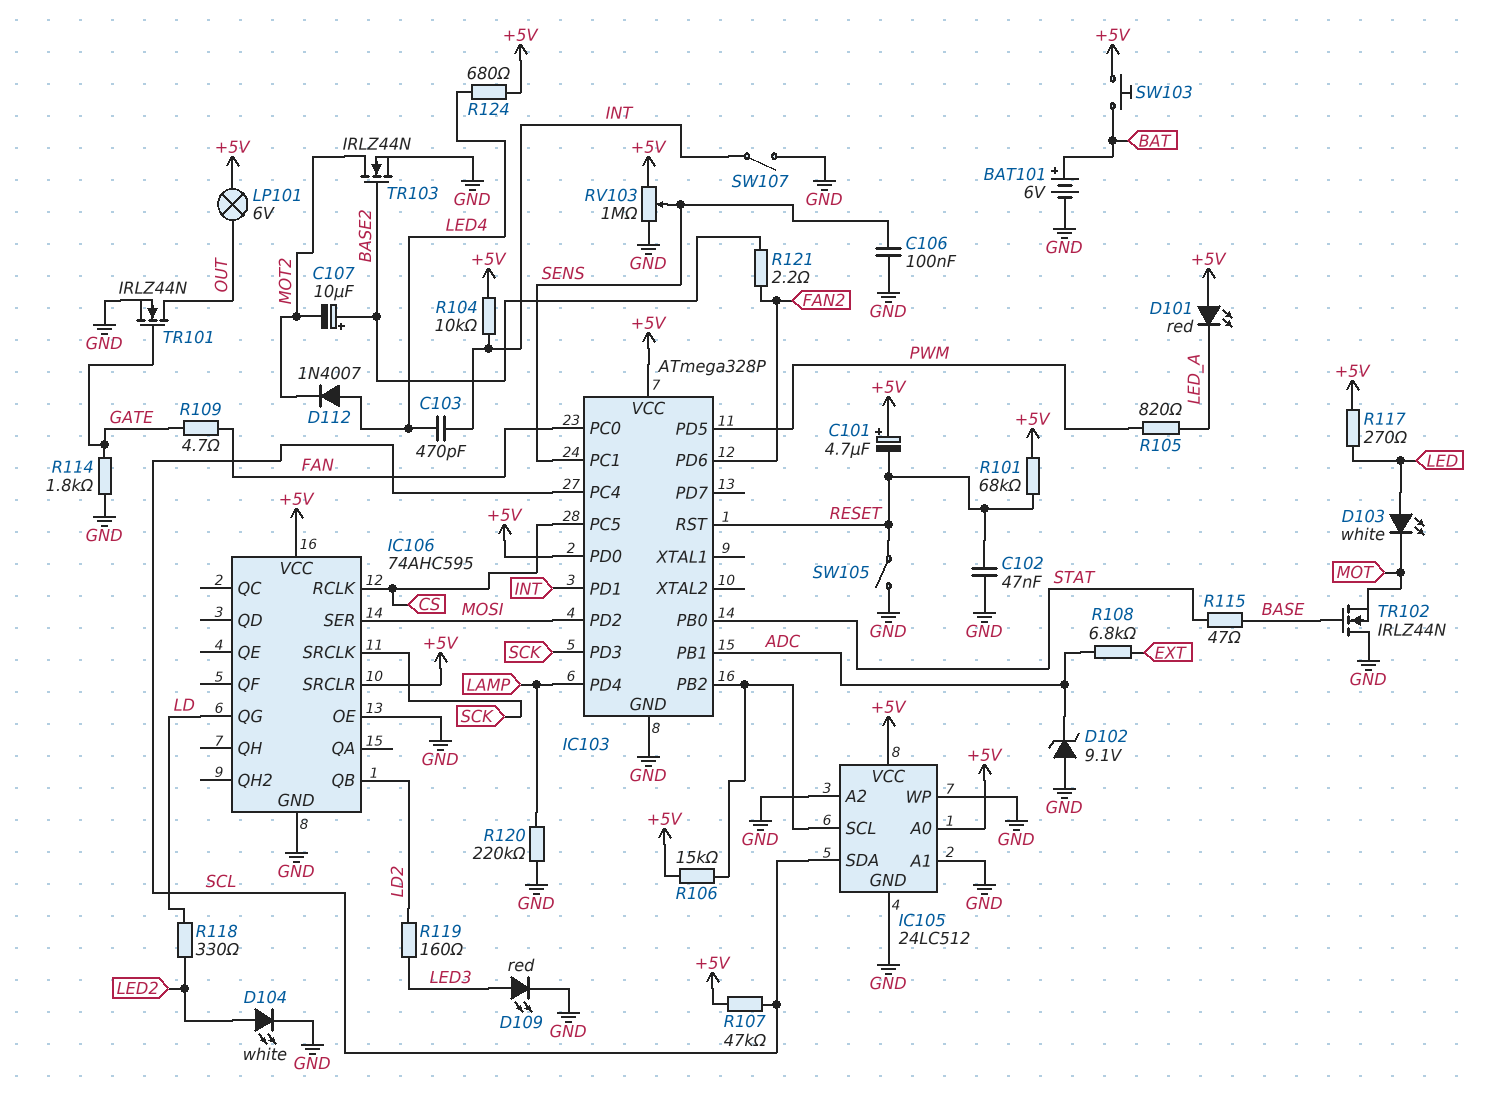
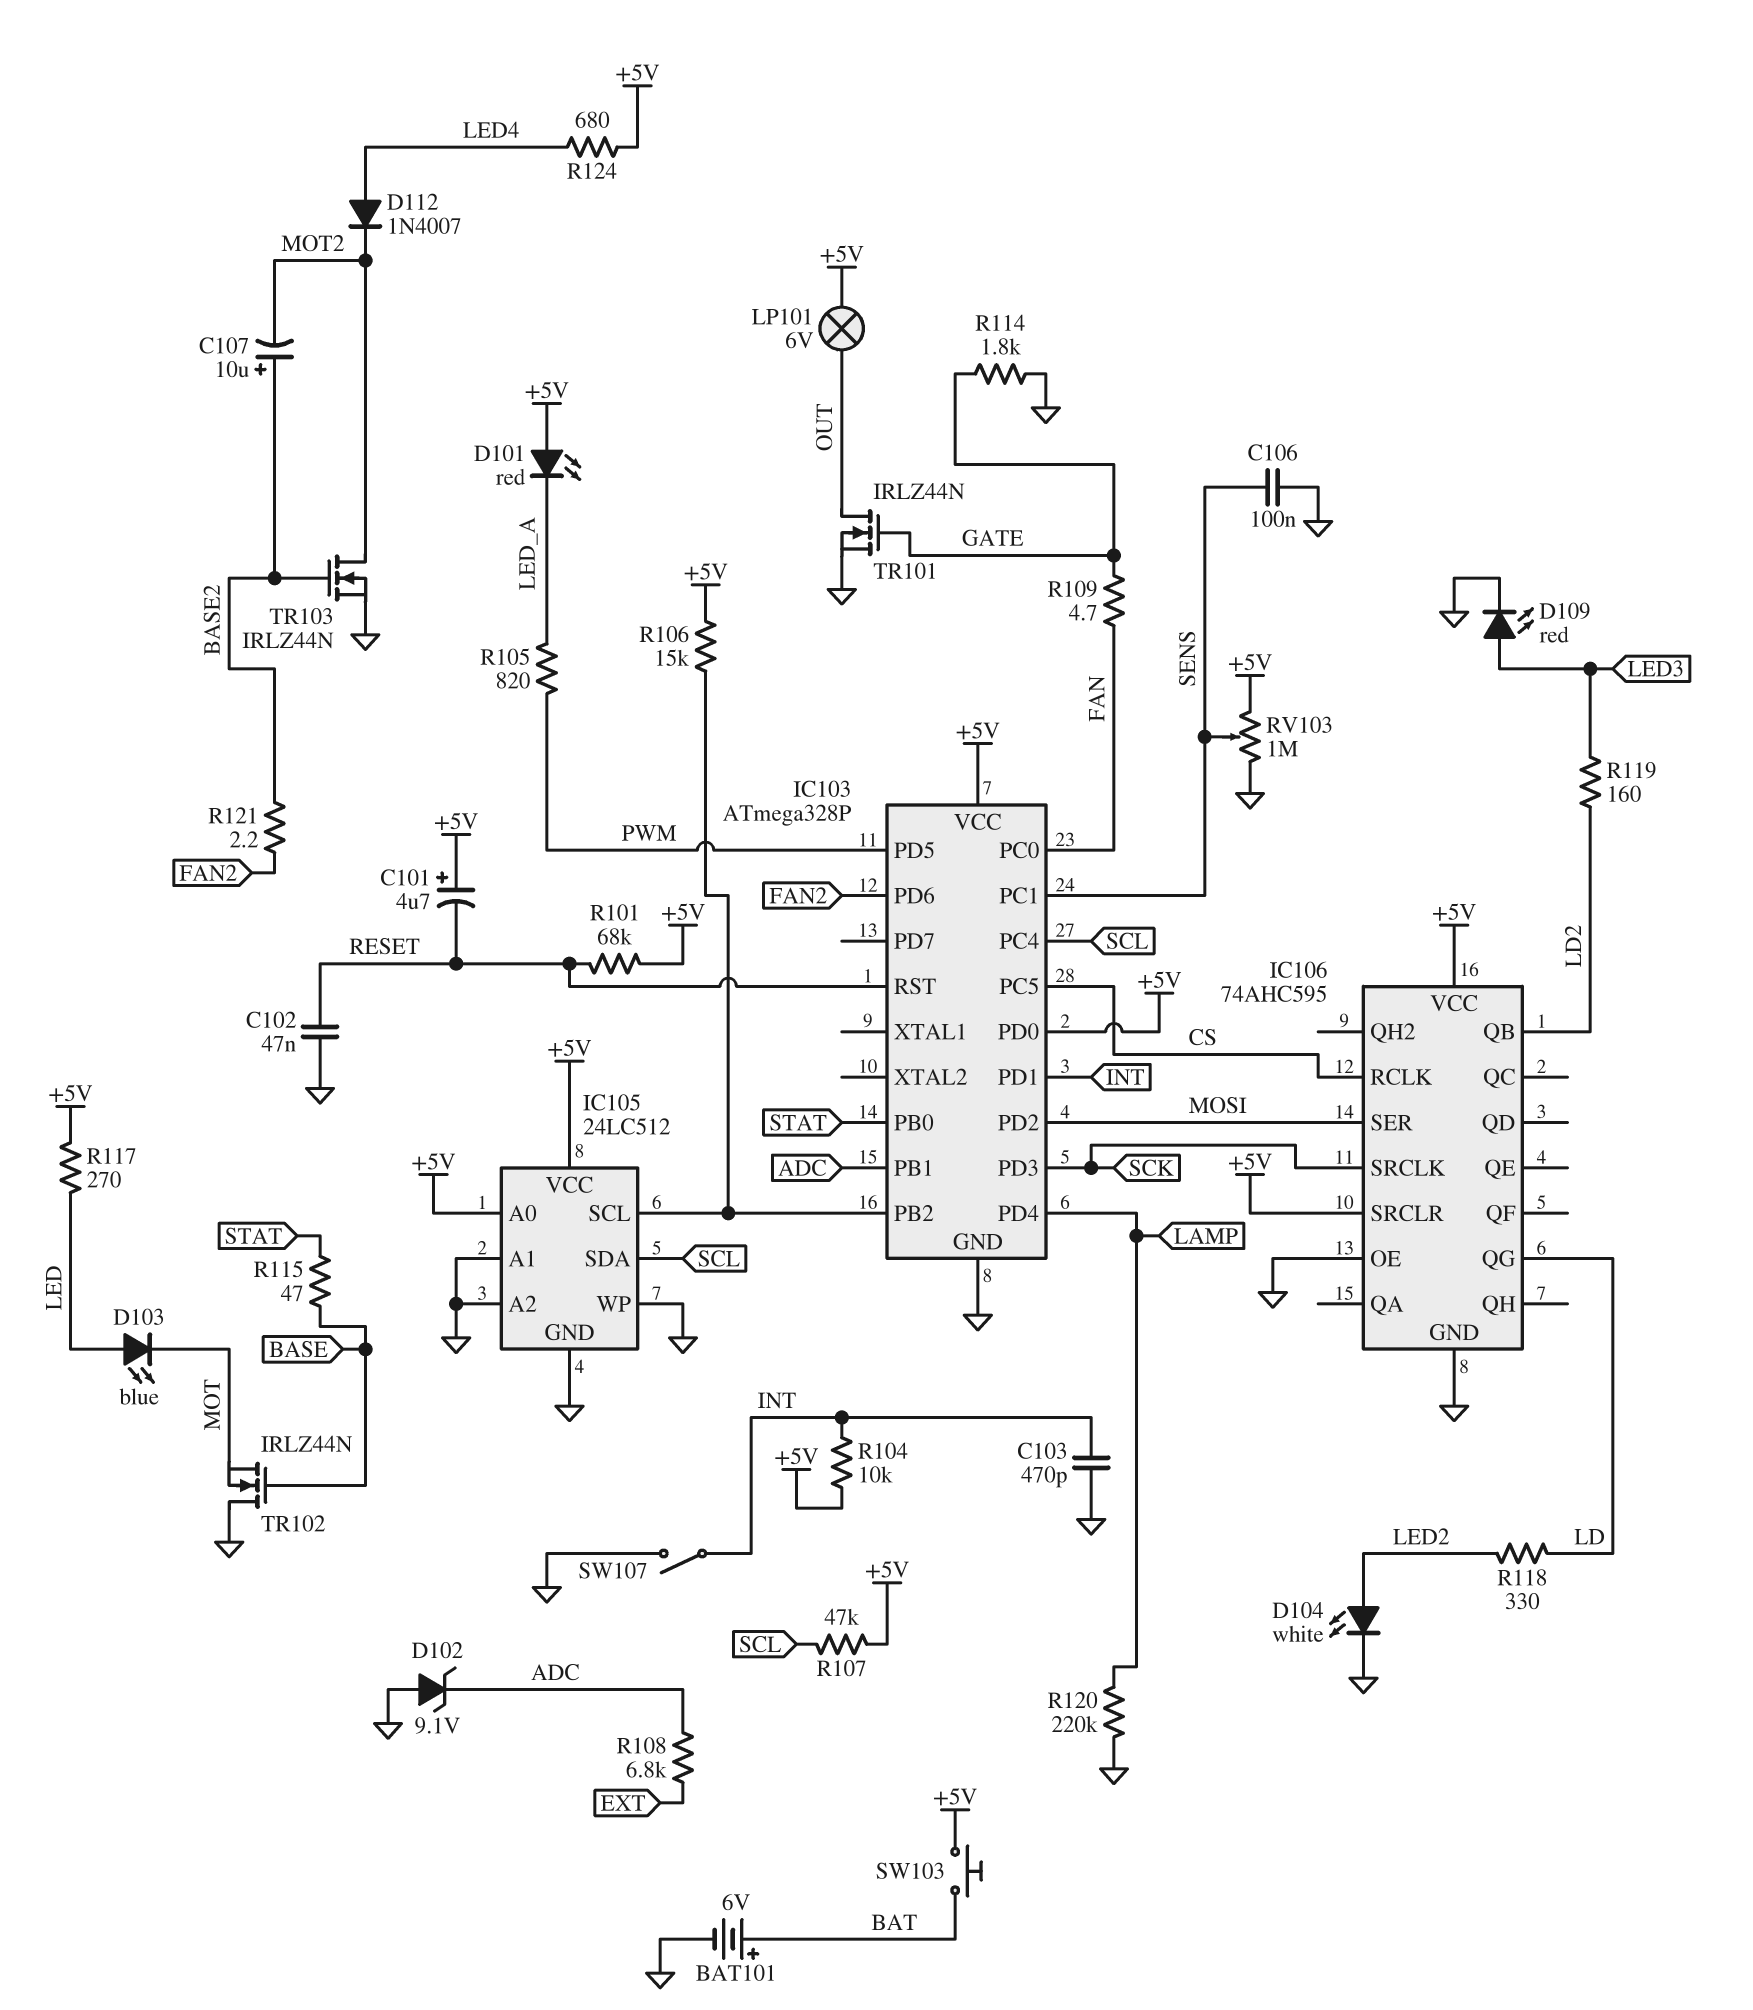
C103: 470pF (INT, LED4) -> 470pF (GND, INT)
D103: LED white (A LED, K MOT) -> LED blue (A LED, K MOT)
SW105: switch (GND, RESET) -> none

